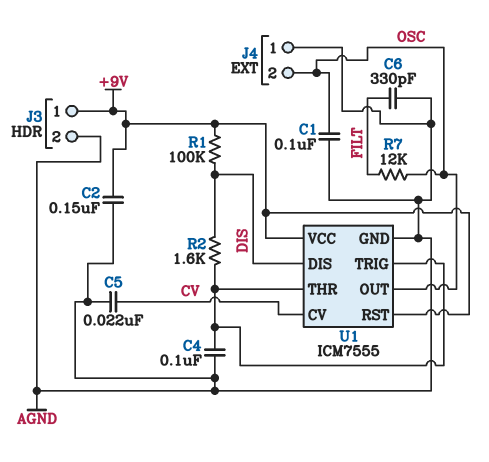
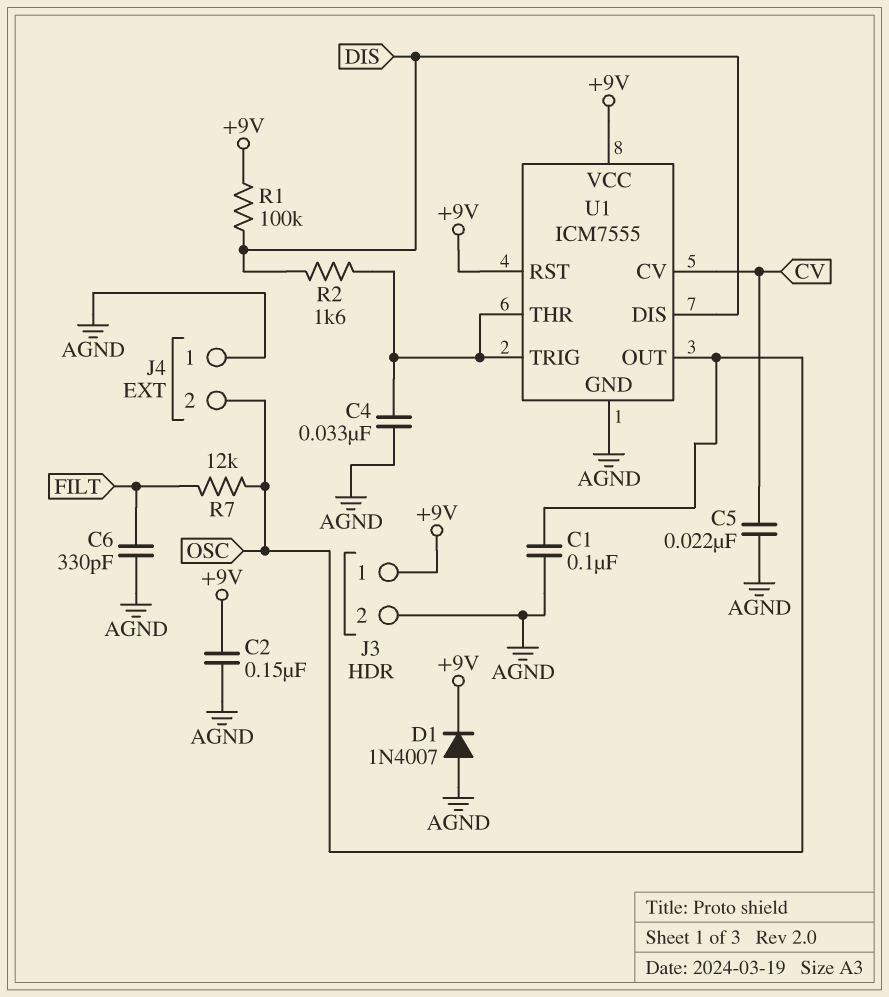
C4: 100nF (AGND, U1/THR) -> 33nF (AGND, U1/THR)
D1: none -> diode 1N4007 (A AGND, K +9V)

